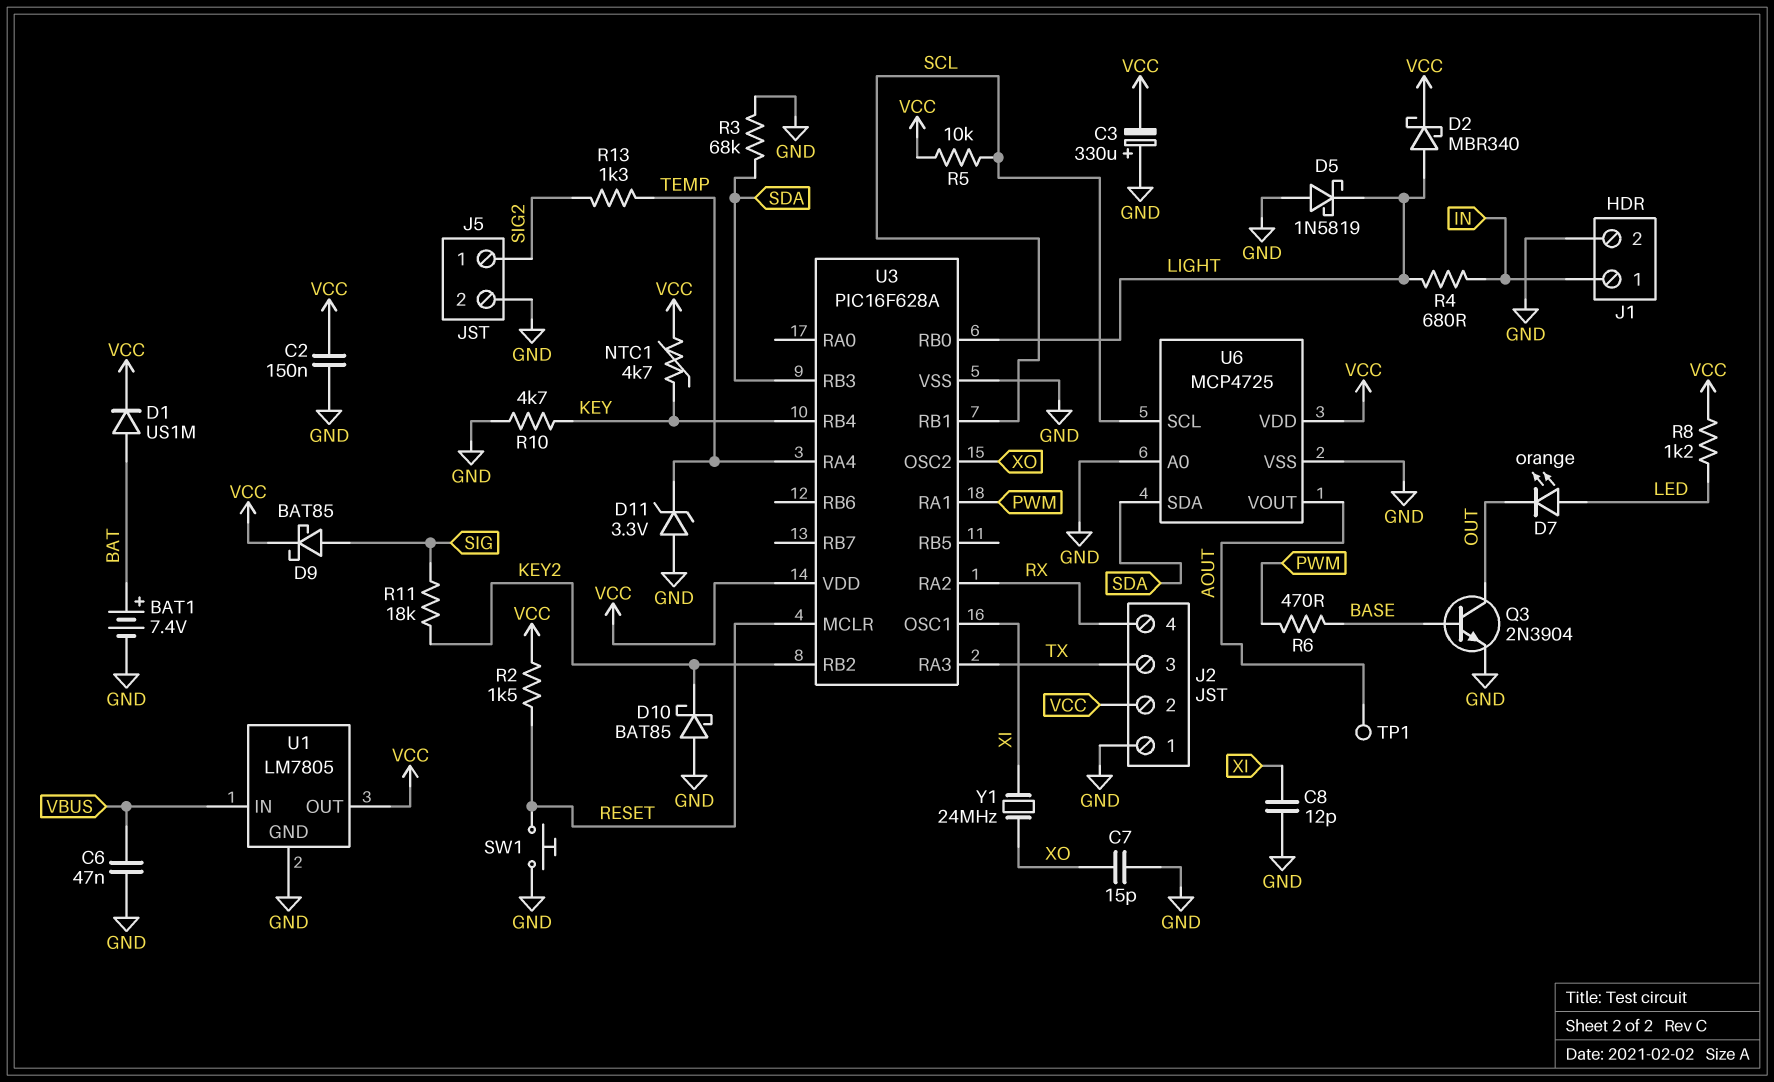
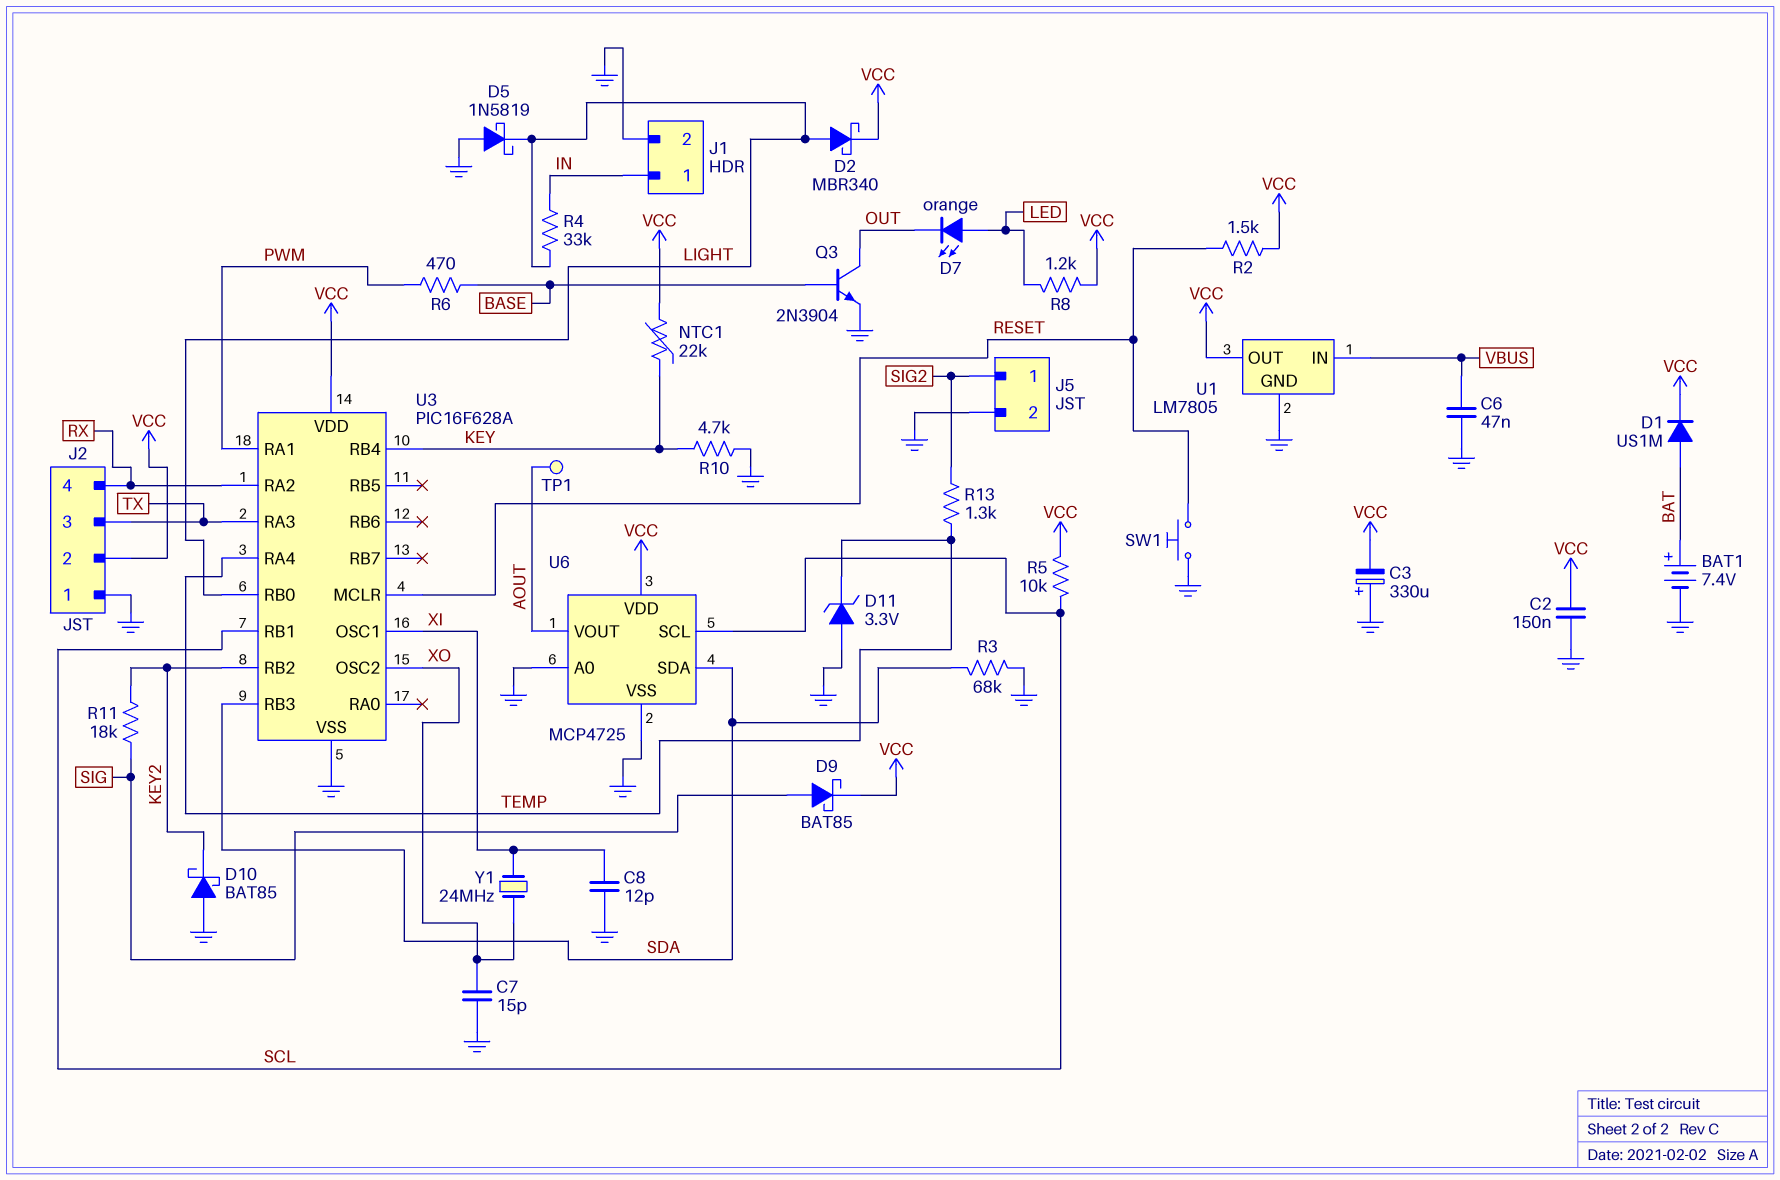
NTC1: 4.7k (KEY, VCC) -> 22k (KEY, VCC)
R4: 680 (IN, LIGHT) -> 33k (IN, LIGHT)

